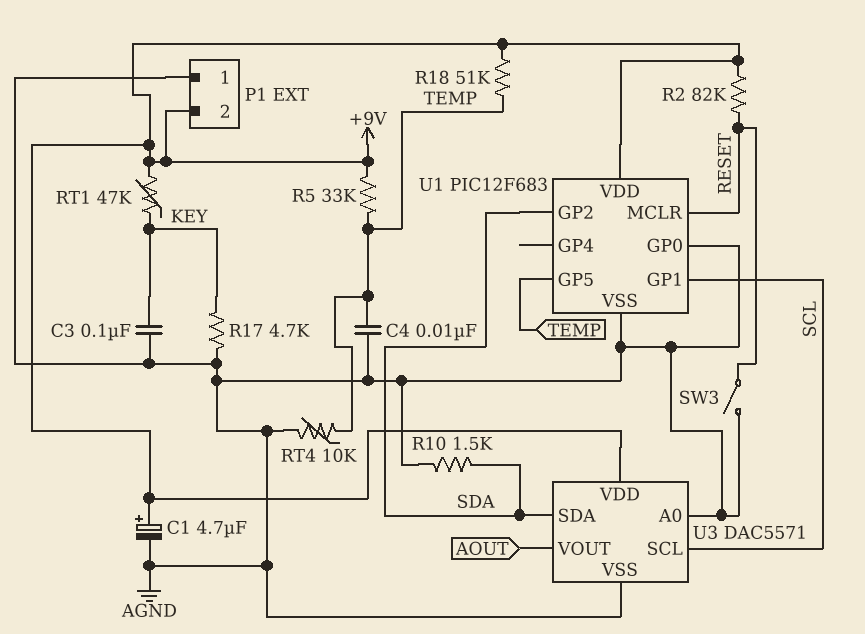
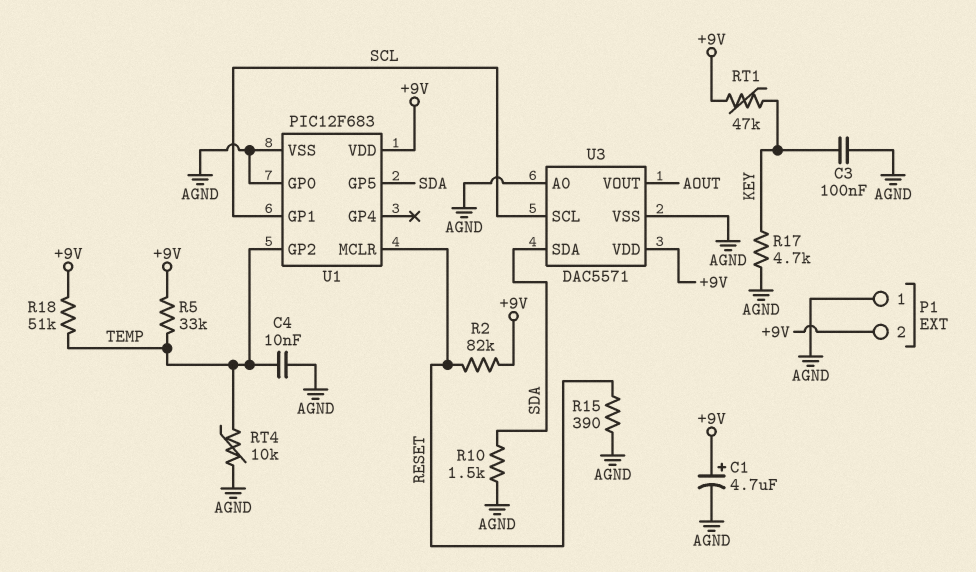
R15: none -> 390 (AGND, RESET)
SW3: switch (AGND, RESET) -> none
U1 pin GP2: SDA -> TEMP
U1 pin GP5: TEMP -> SDA

